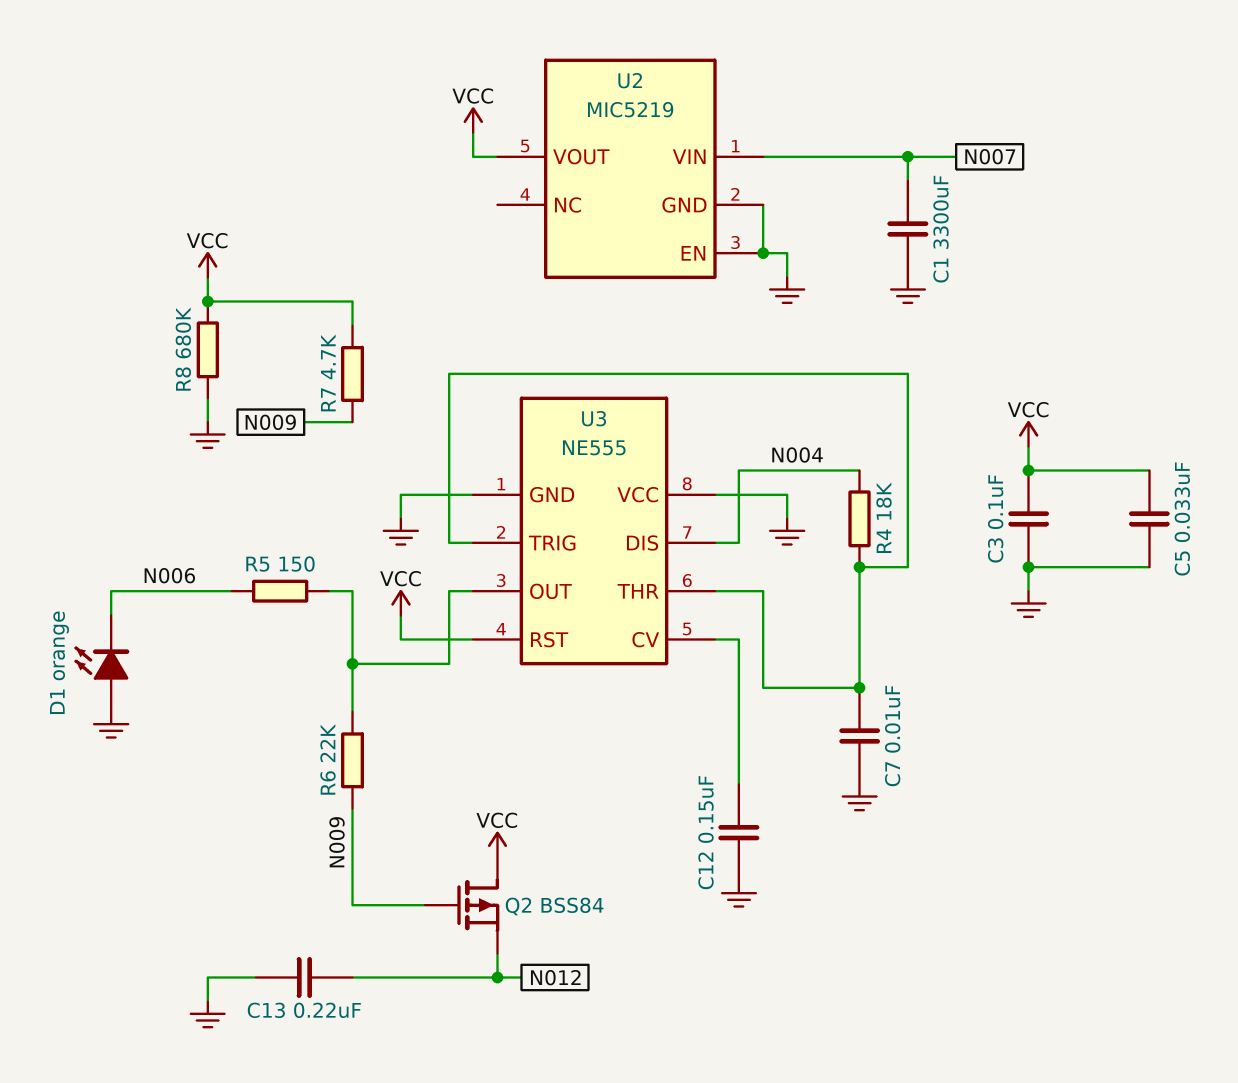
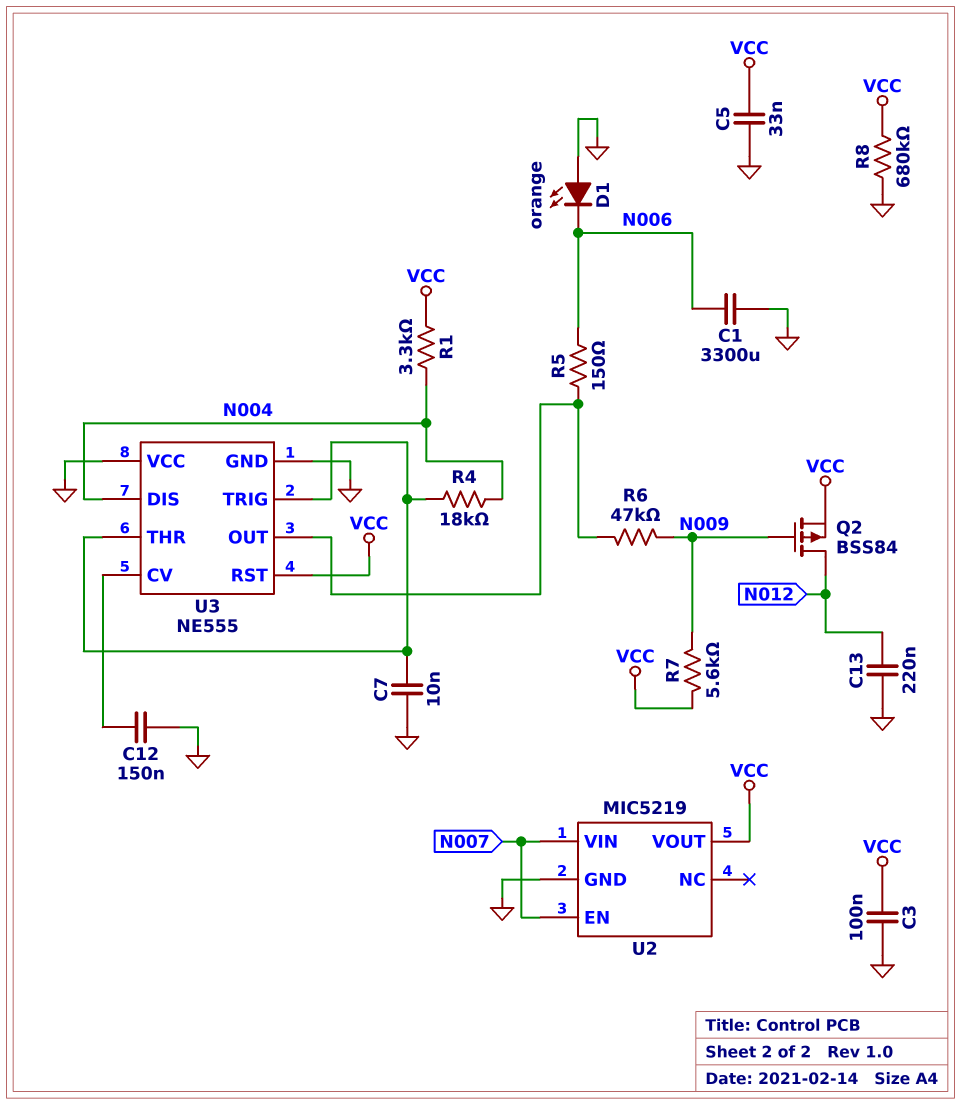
C1: 3300uF (GND, N007) -> 3300uF (GND, N006)
Q2: PMOS BSS84 (G N009, D VCC, S N012) -> PMOS BSS84 (G N009, D N012, S VCC)
R1: none -> 3.3k (N004, VCC)
R6: 22k (N009, U3/OUT) -> 47k (N009, U3/OUT)
R7: 4.7k (N009, VCC) -> 5.6k (N009, VCC)
U2 pin EN: GND -> N007

